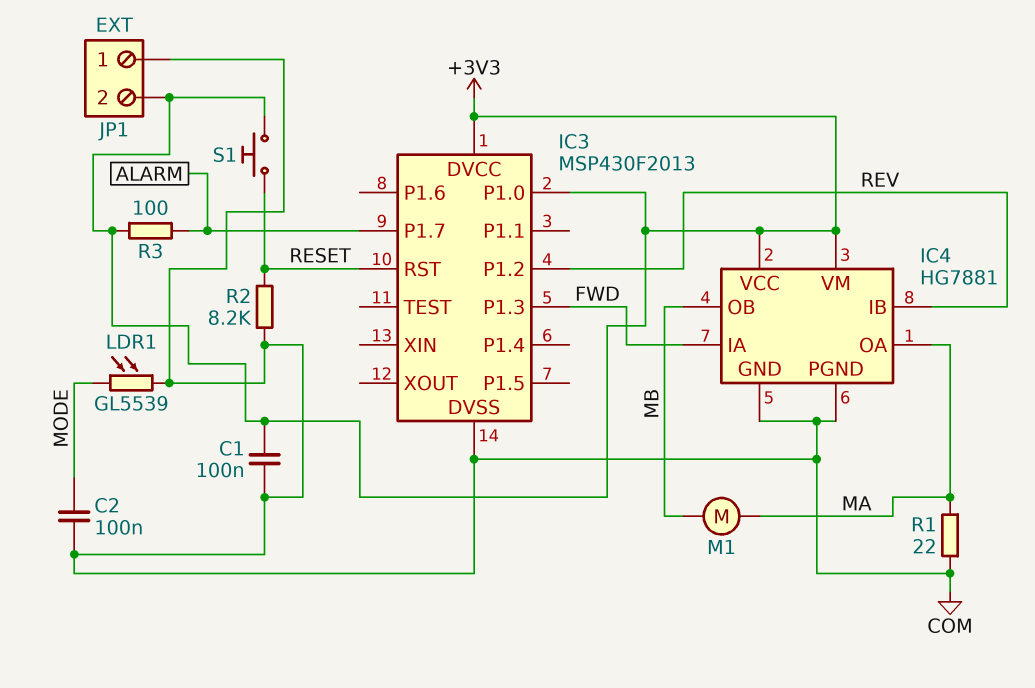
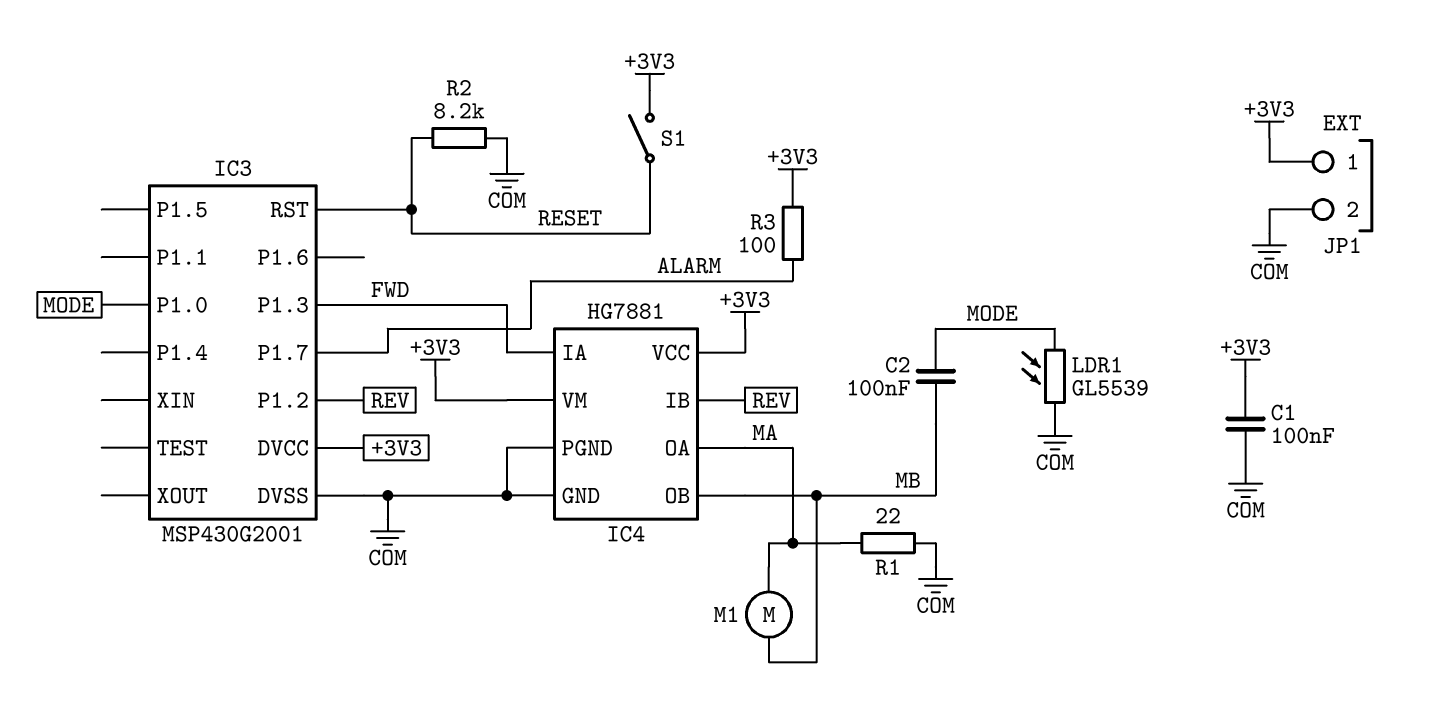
C2: 100nF (COM, MODE) -> 100nF (MB, MODE)
IC3: MSP430F2013 -> MSP430G2001
IC3 pin P1.0: +3V3 -> MODE
JP1 pin 1: COM -> +3V3
JP1 pin 2: +3V3 -> COM
S1: button (+3V3, RESET) -> switch (+3V3, RESET)

